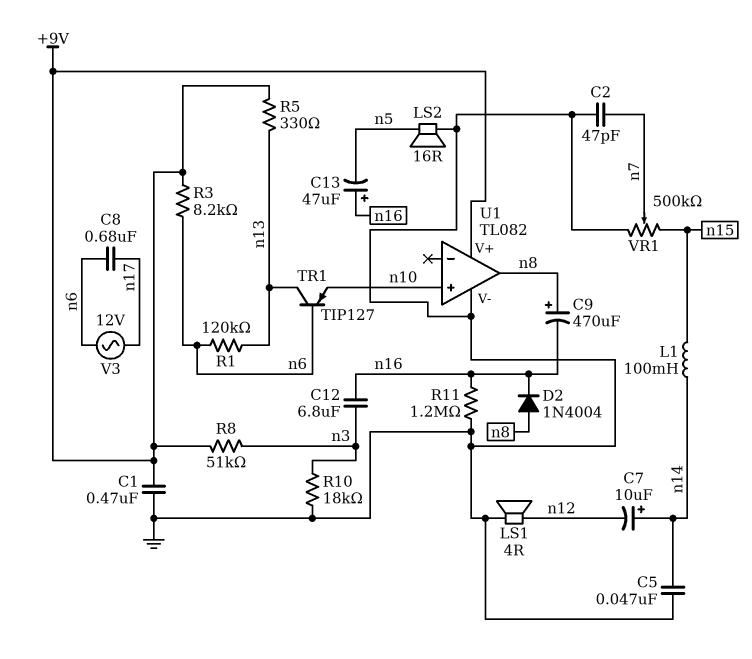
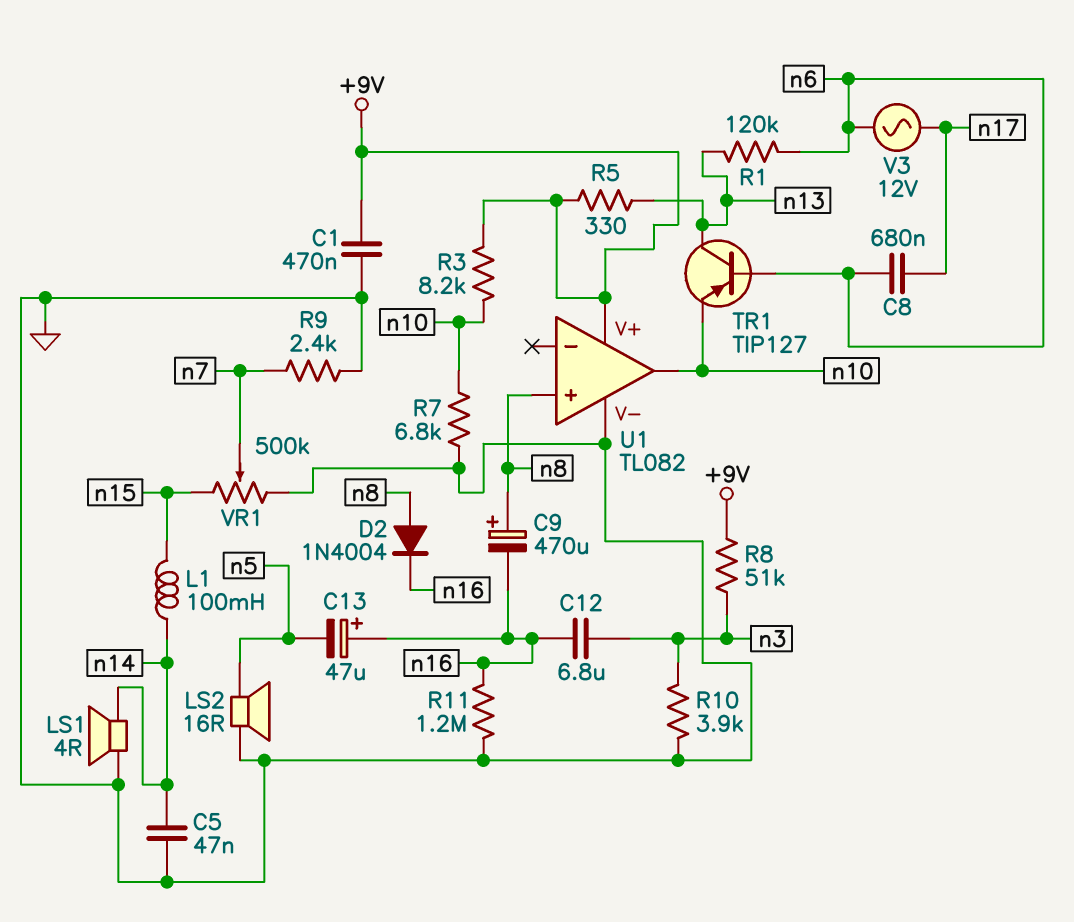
C2: 47pF (GND, n7) -> none
C7: 10uF (plus n14, minus n12) -> none
LS1: speaker 4R (GND, n12) -> speaker 4R (GND, n14)
R3: 8.2k (+9V, n6) -> 8.2k (+9V, n10)
R7: none -> 6.8k (GND, n10)
R9: none -> 2.4k (GND, n7)
R10: 18k (GND, n3) -> 3.9k (GND, n3)
U1 pin in+: n10 -> n8
U1 pin out: n8 -> n10

